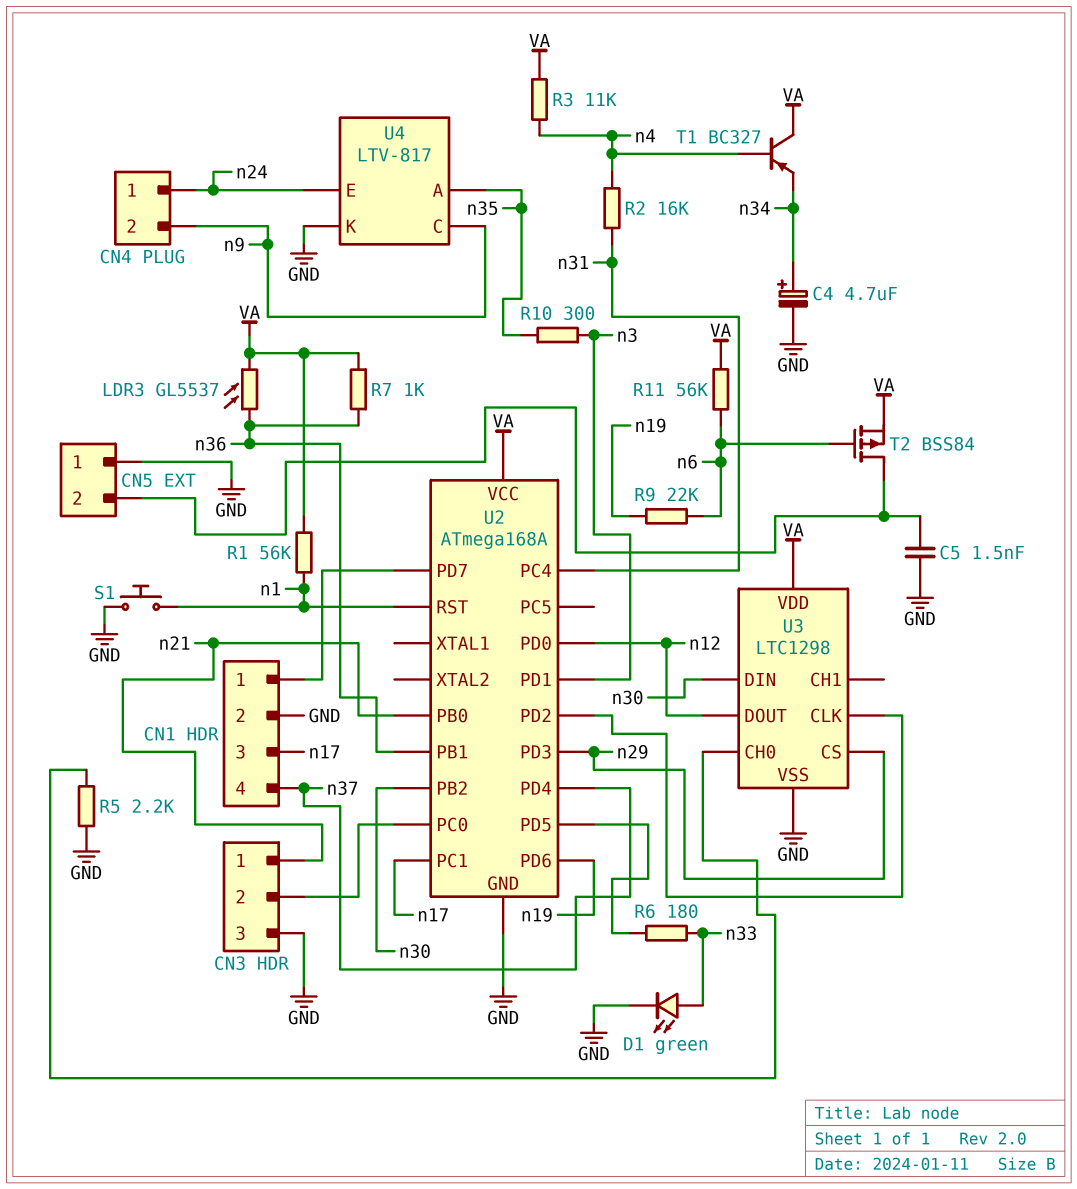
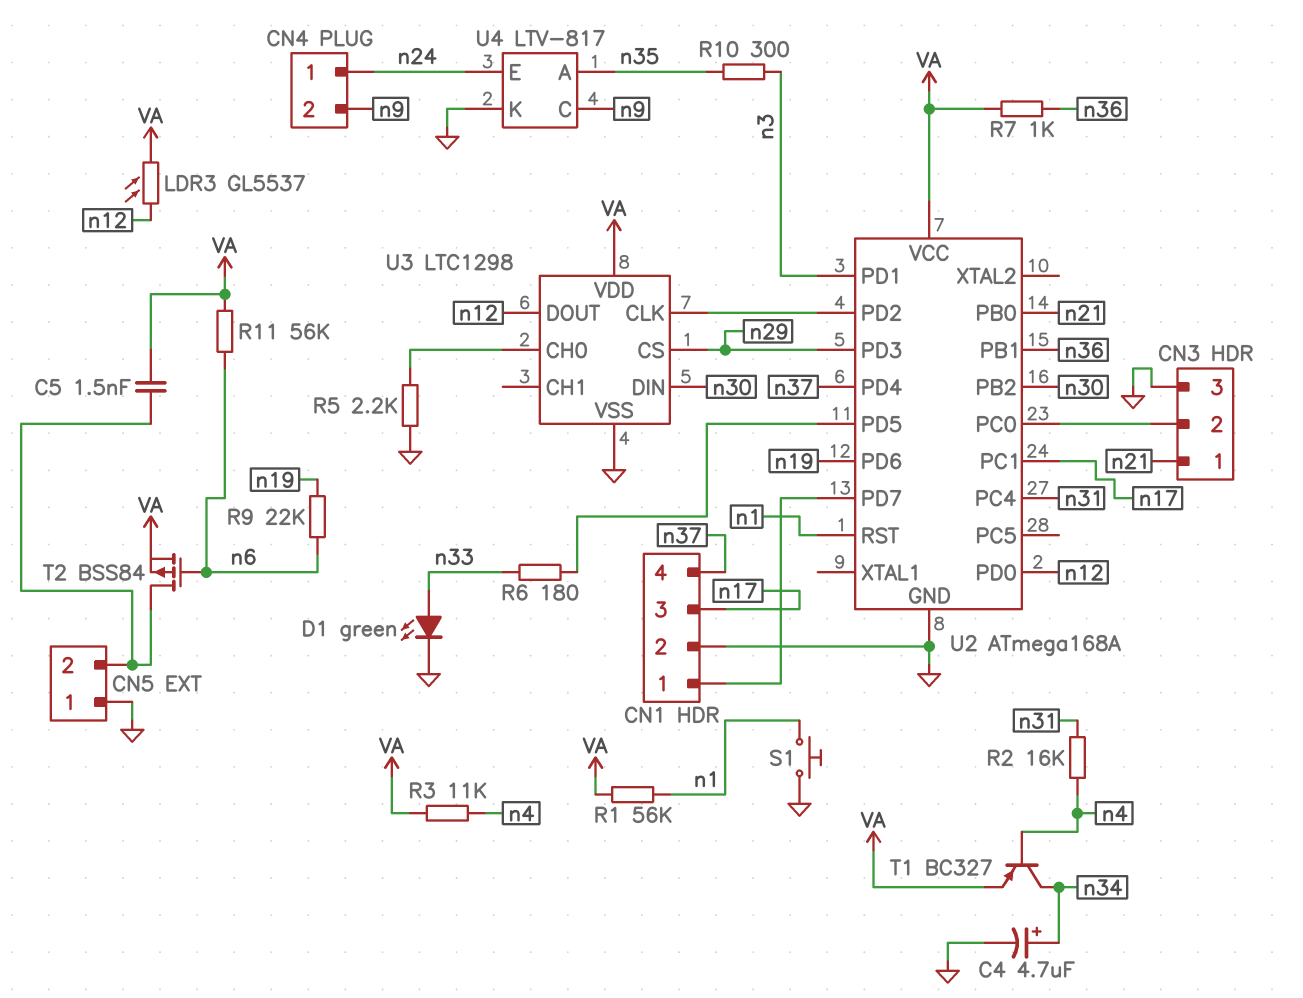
C5: 1.5nF (CN5/2, GND) -> 1.5nF (CN5/2, VA)
LDR3: GL5537 (VA, n36) -> GL5537 (VA, n12)
T1: PNP BC327 (B n4, C VA, E n34) -> PNP BC327 (B n4, C n34, E VA)

